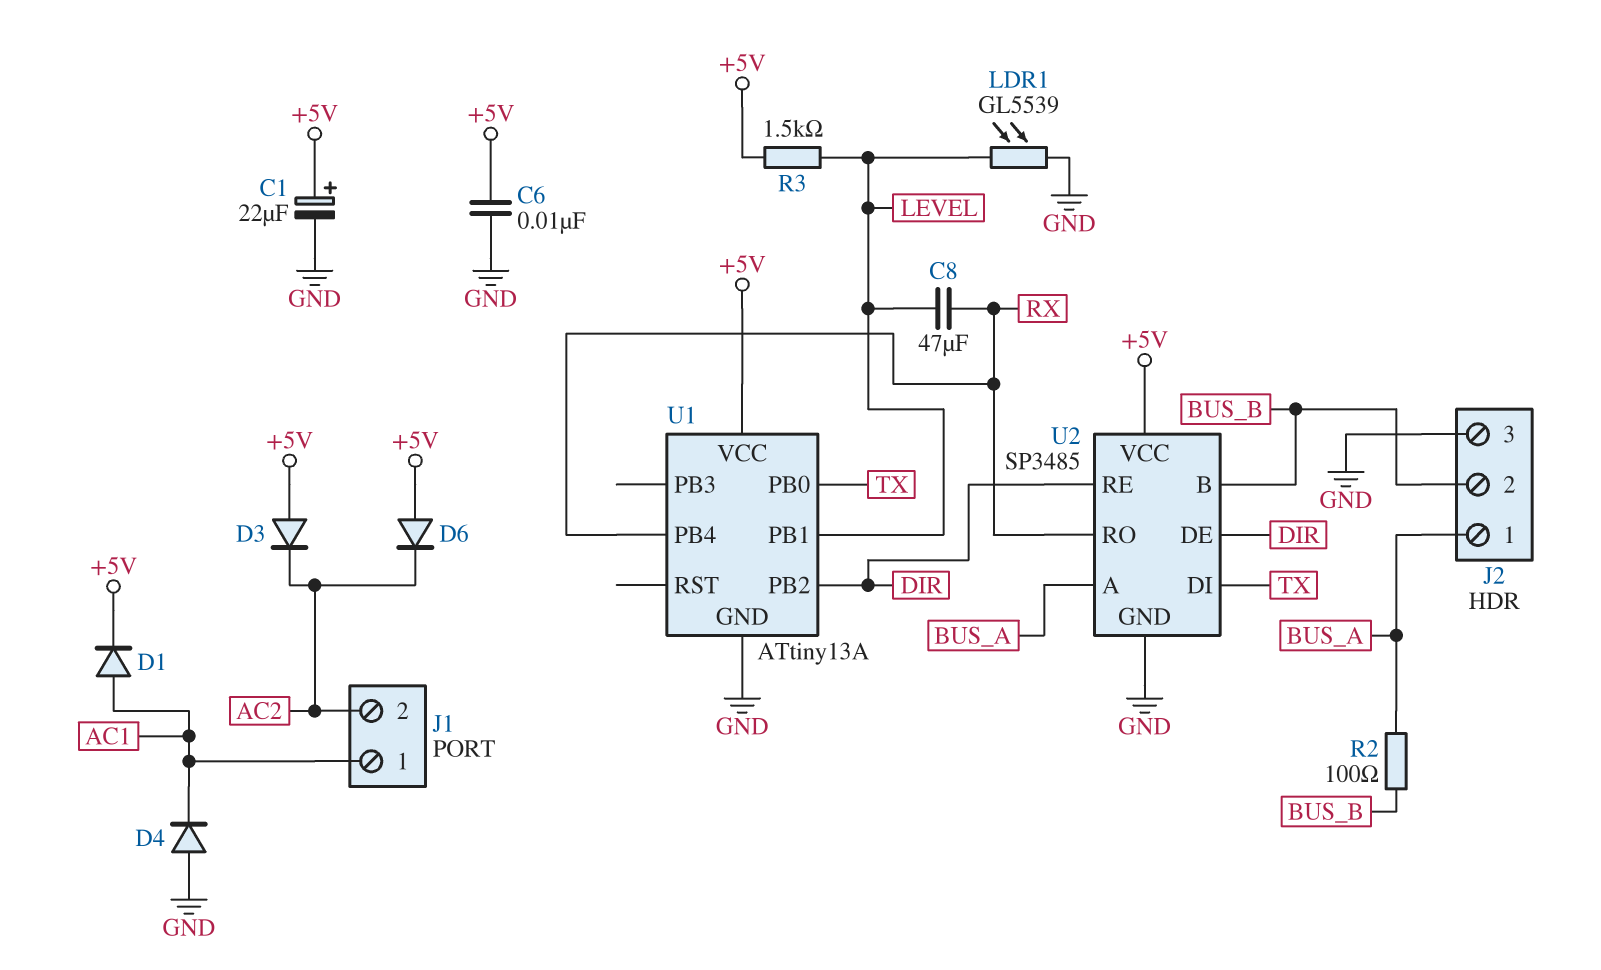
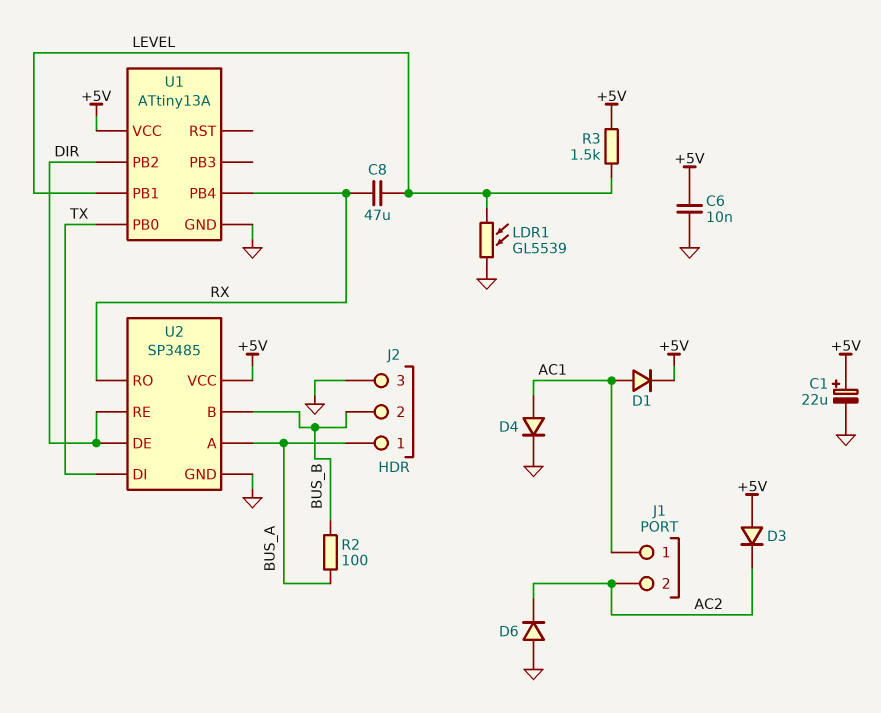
D4: diode (A GND, K AC1) -> diode (A AC1, K GND)
D6: diode (A +5V, K AC2) -> diode (A GND, K AC2)

